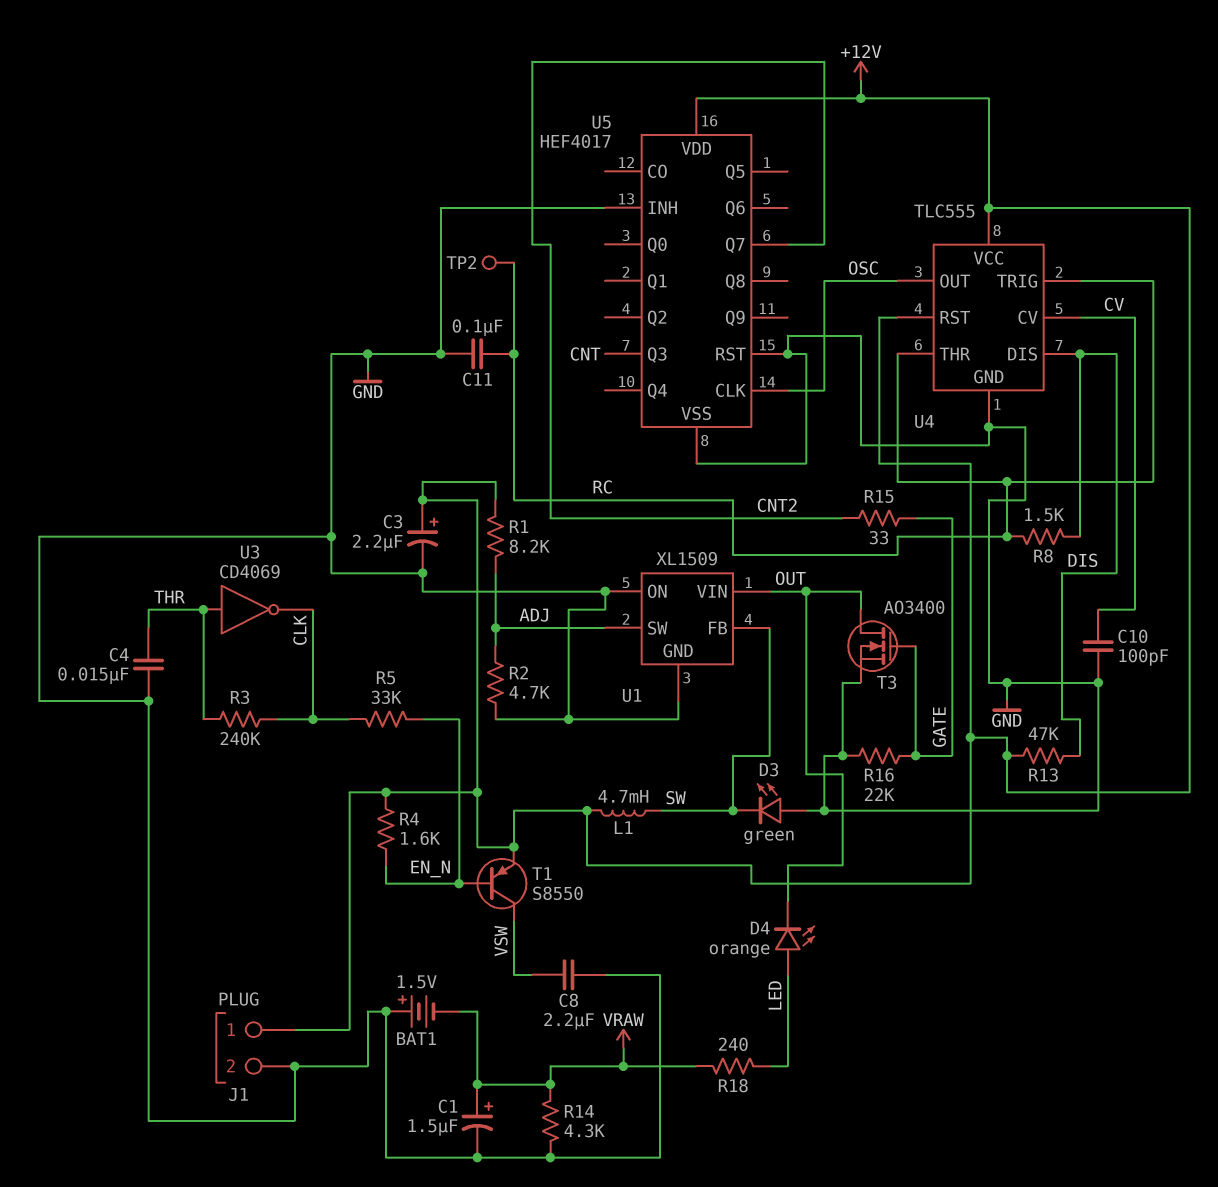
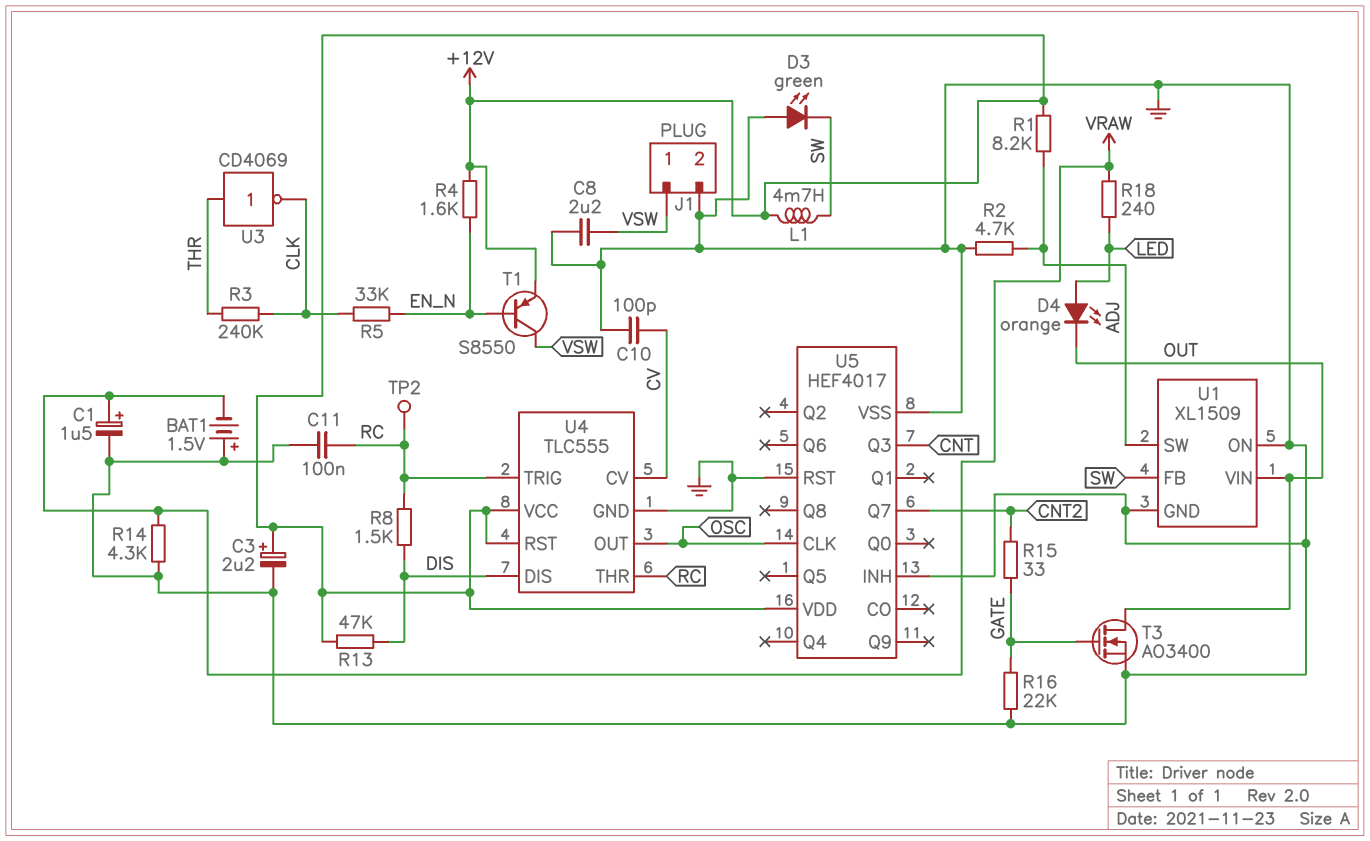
C4: 15nF (GND, THR) -> none
J1 pin 1: +12V -> VSW

